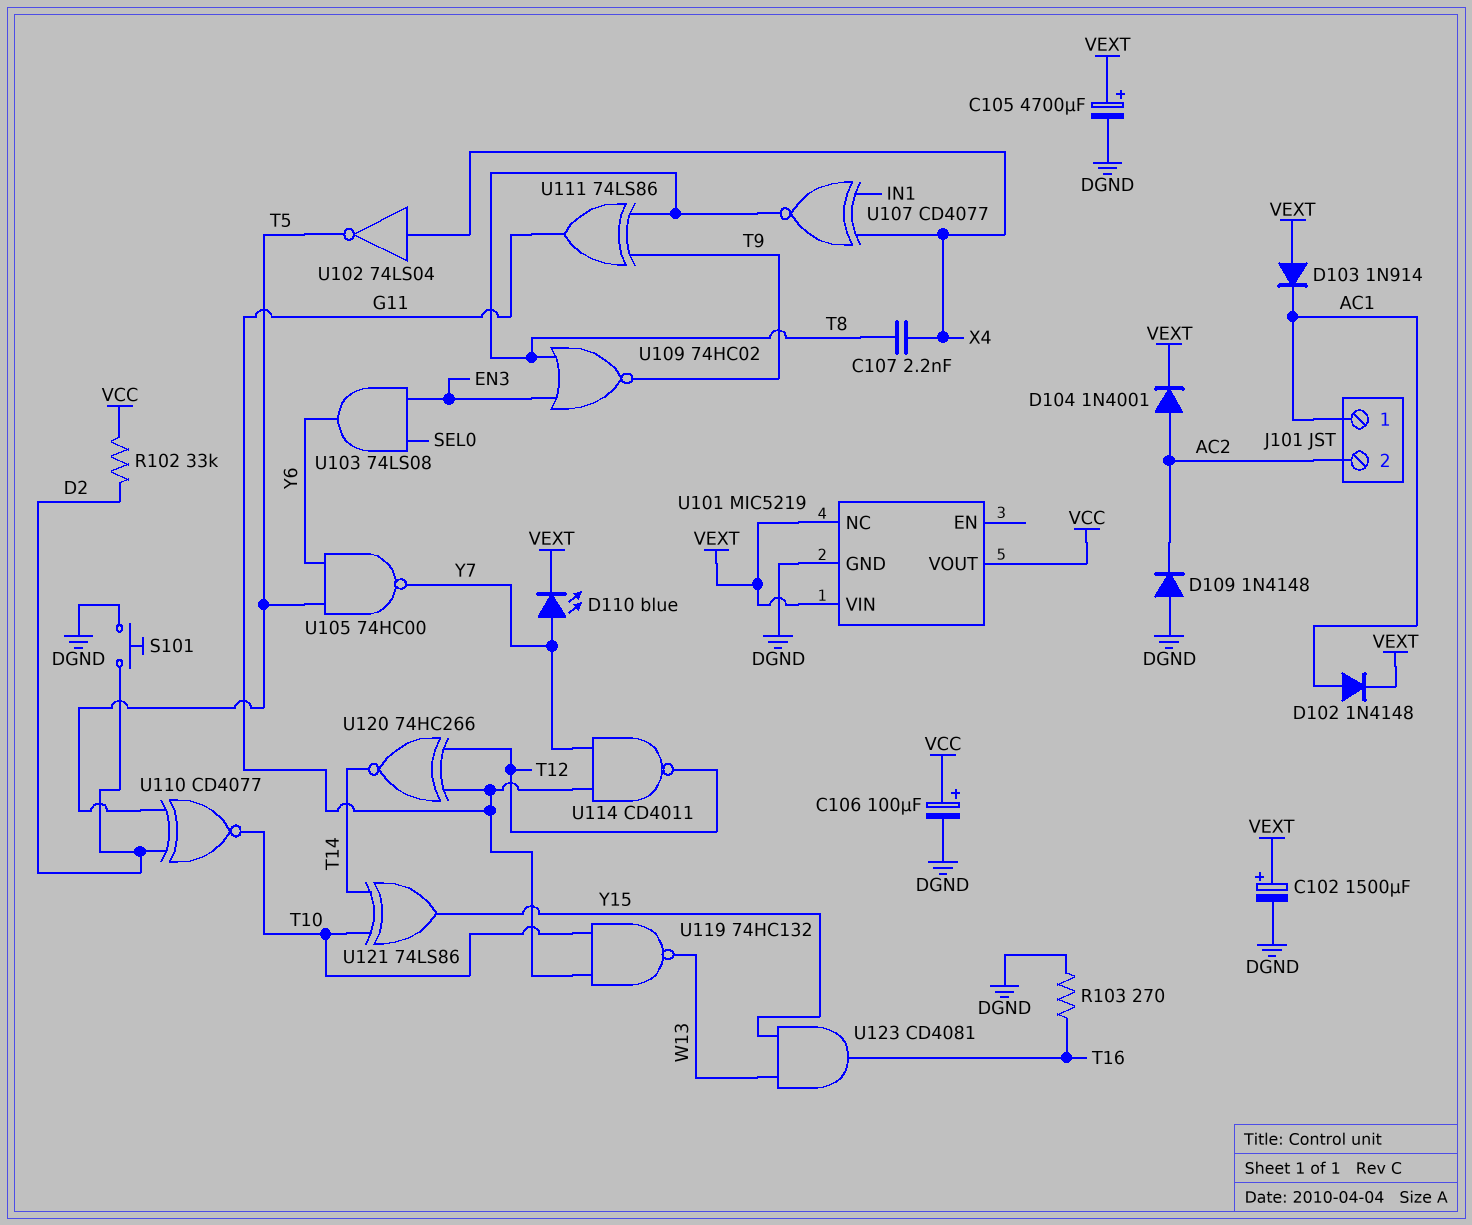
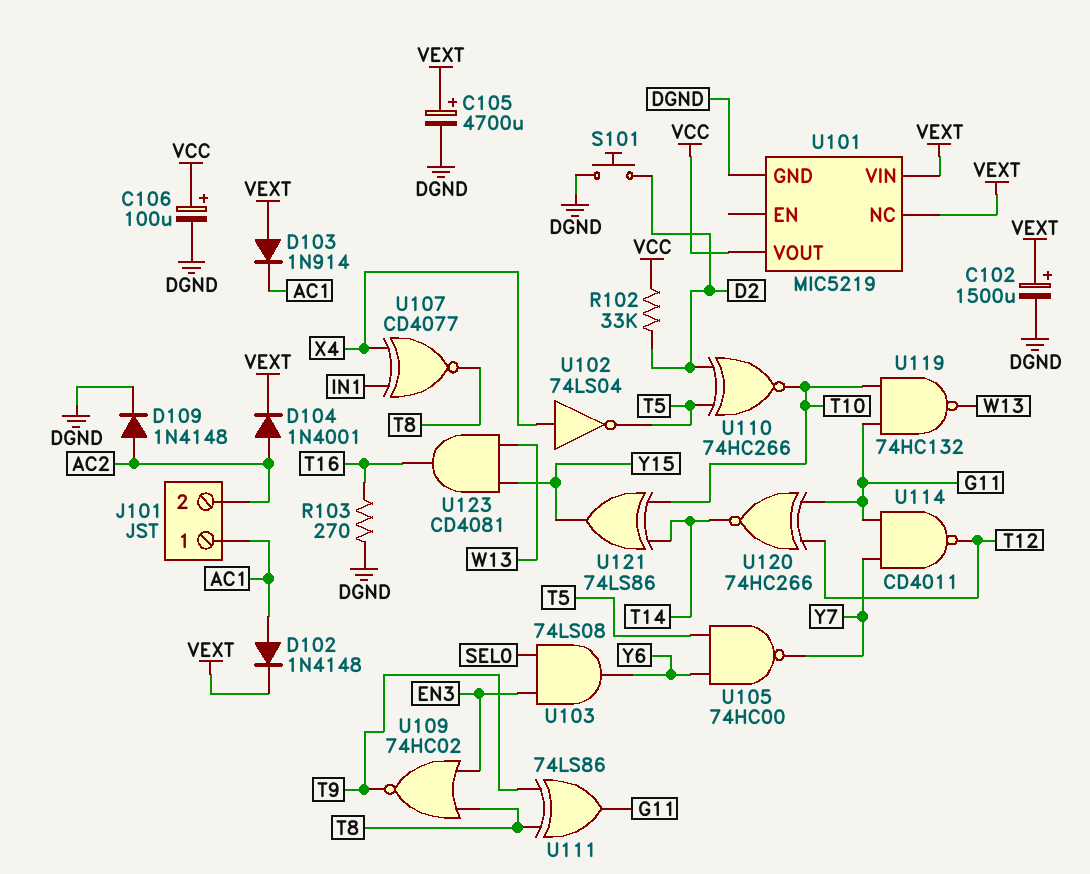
C107: 2.2nF (T8, X4) -> none
D109: diode 1N4148 (A DGND, K AC2) -> diode 1N4148 (A AC2, K DGND)
D110: LED blue (A Y7, K VEXT) -> none
U110: XNOR CD4077 (in D2, in T5, out T10) -> XNOR 74HC266 (in D2, in T5, out T10)

